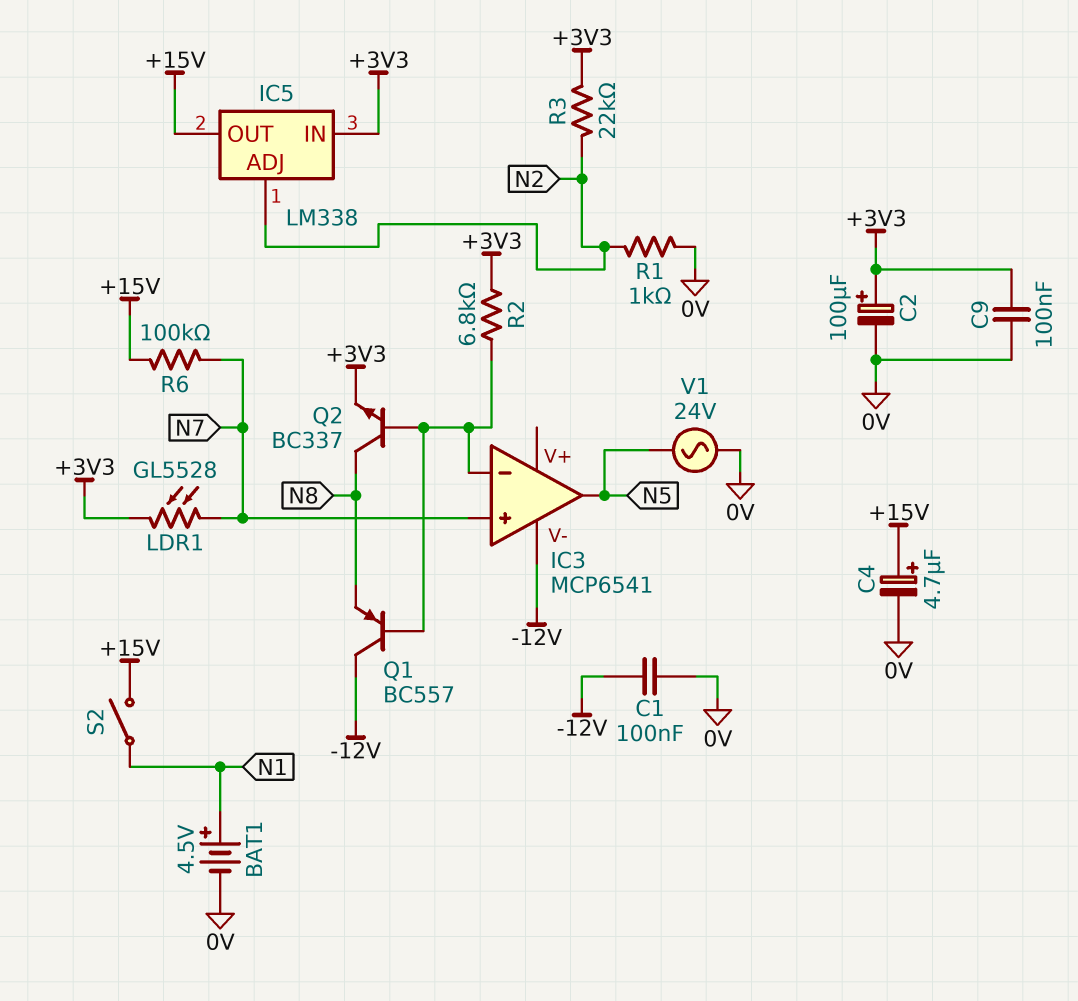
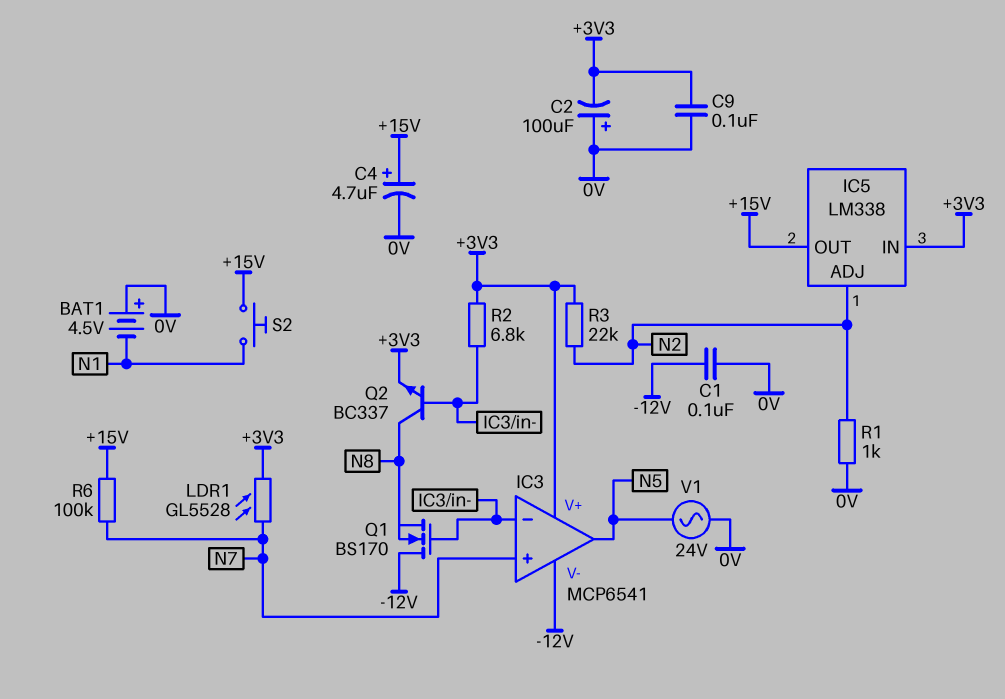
BAT1: 4.5V (plus N1, minus 0V) -> 4.5V (plus 0V, minus N1)
C2: 100uF (plus +3V3, minus 0V) -> 100uF (plus 0V, minus +3V3)
IC3 pin V+: none -> +3V3
Q1: PNP BC557 (B IC3/in-, C -12V, E N8) -> NMOS BS170 (G IC3/in-, D -12V, S N8)
S2: switch (+15V, N1) -> button (+15V, N1)

